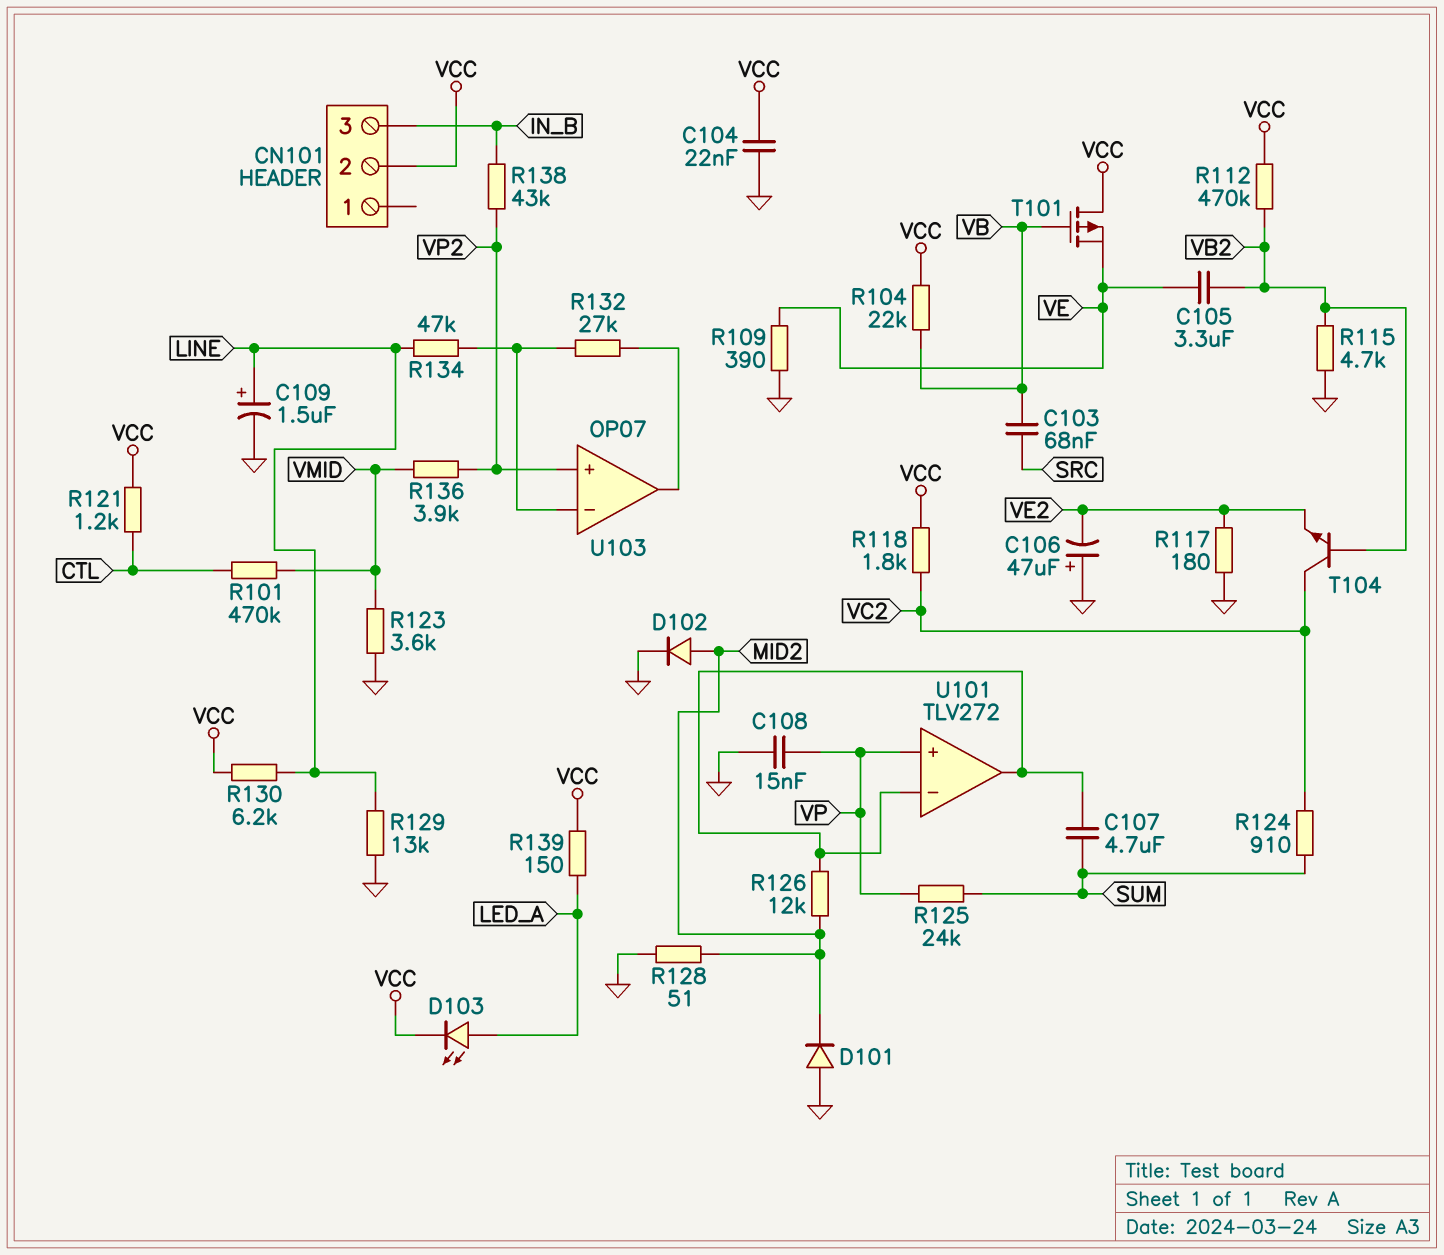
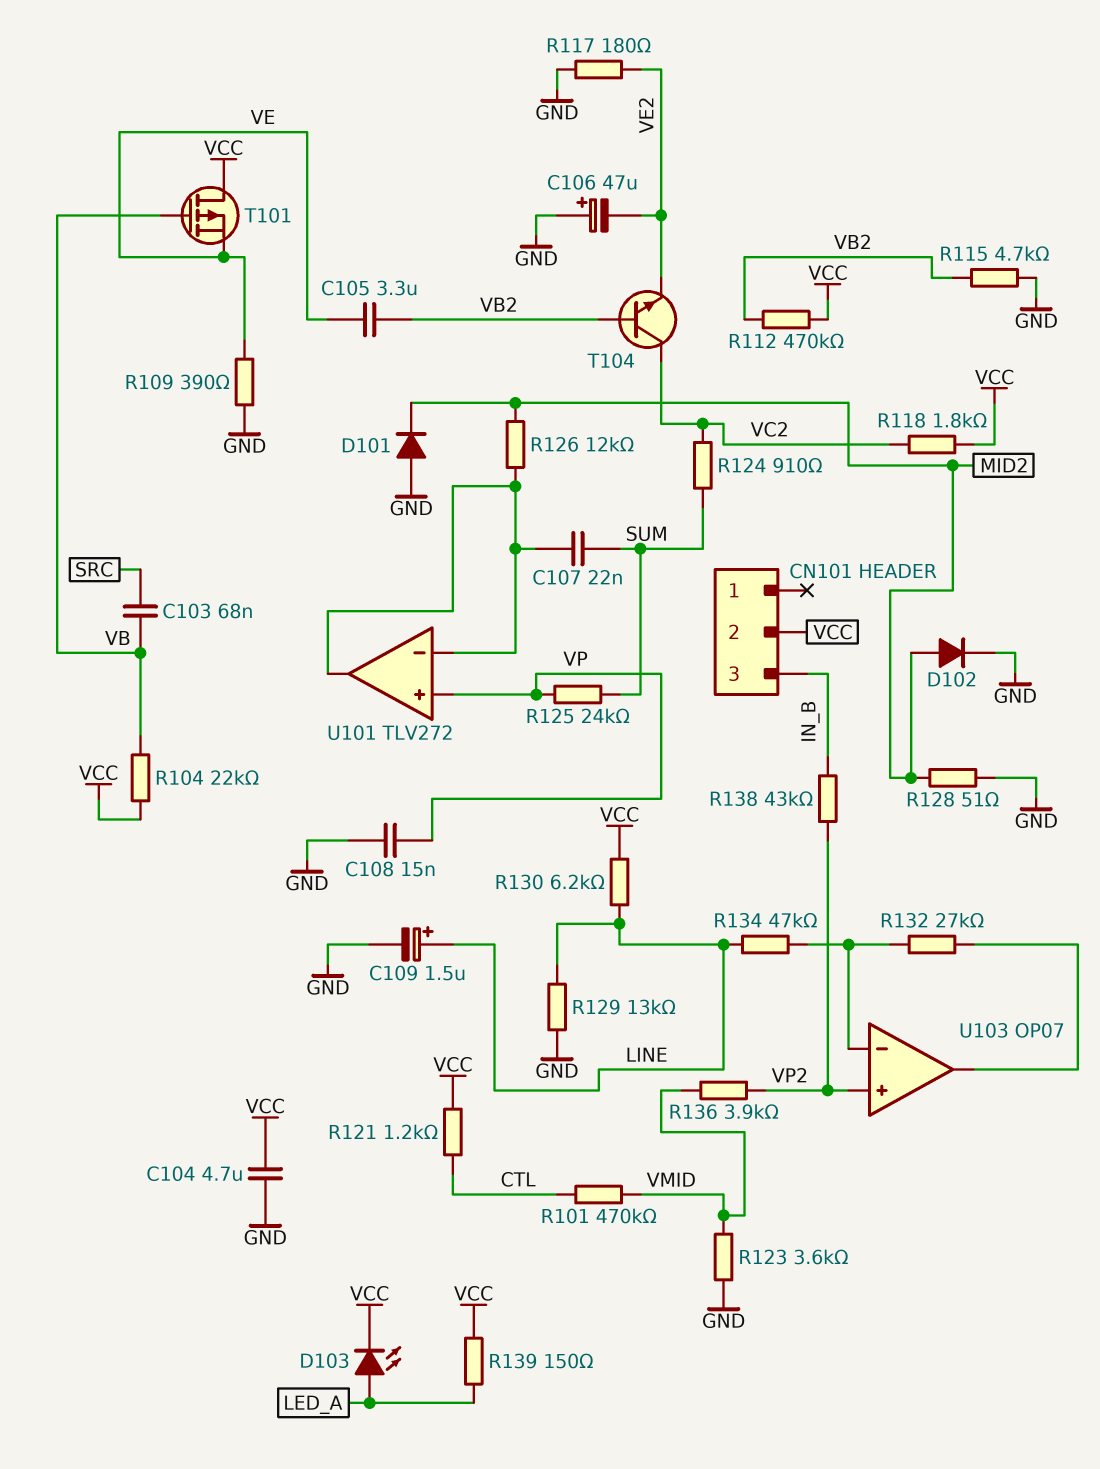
C104: 22nF (GND, VCC) -> 4.7uF (GND, VCC)
C107: 4.7uF (SUM, U101/in-) -> 22nF (SUM, U101/in-)

